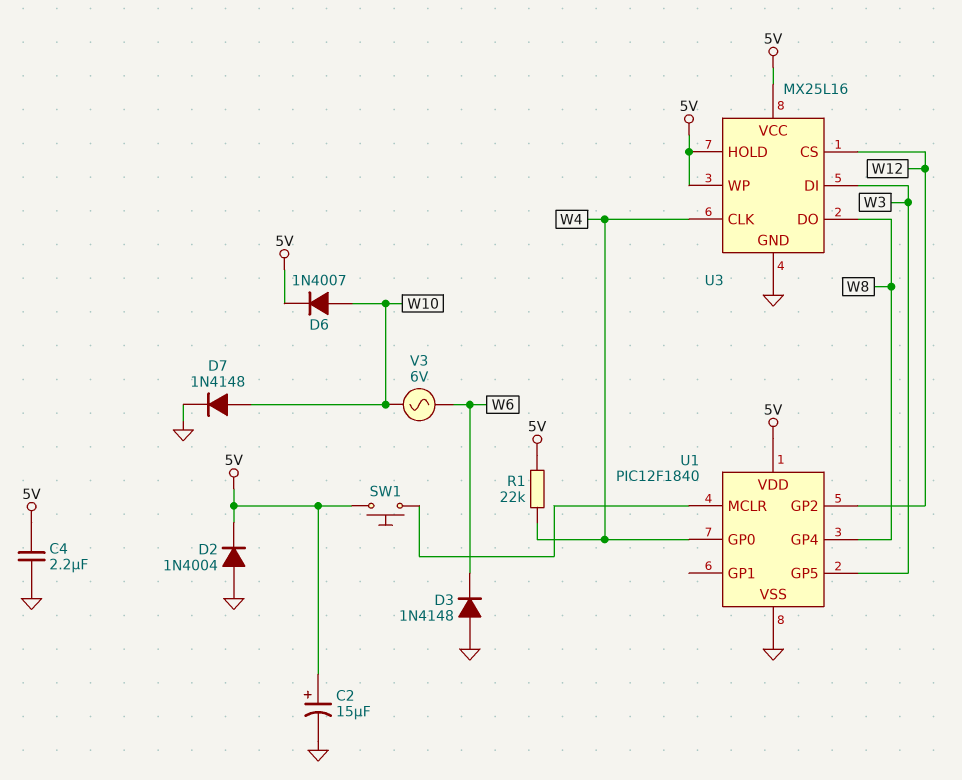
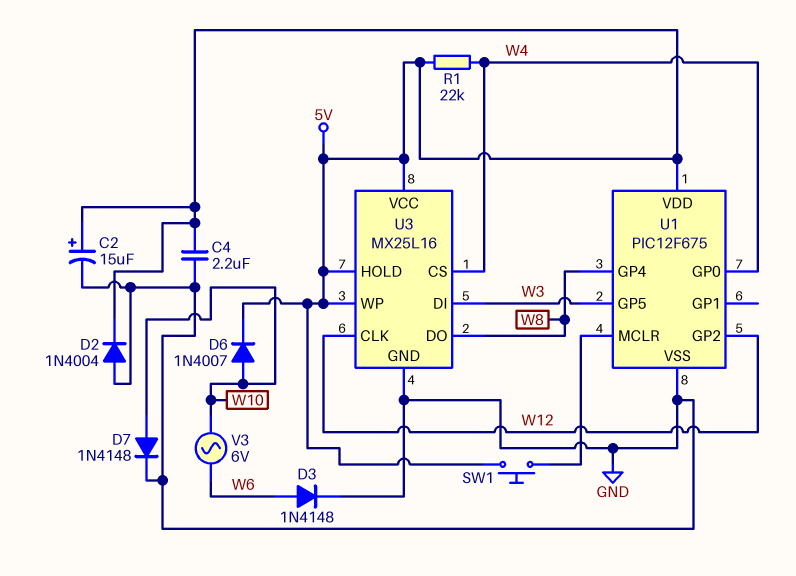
D3: diode 1N4148 (A GND, K W6) -> diode 1N4148 (A W6, K GND)
U1: PIC12F1840 -> PIC12F675
U3 pin CLK: W4 -> W12
U3 pin CS: W12 -> W4

